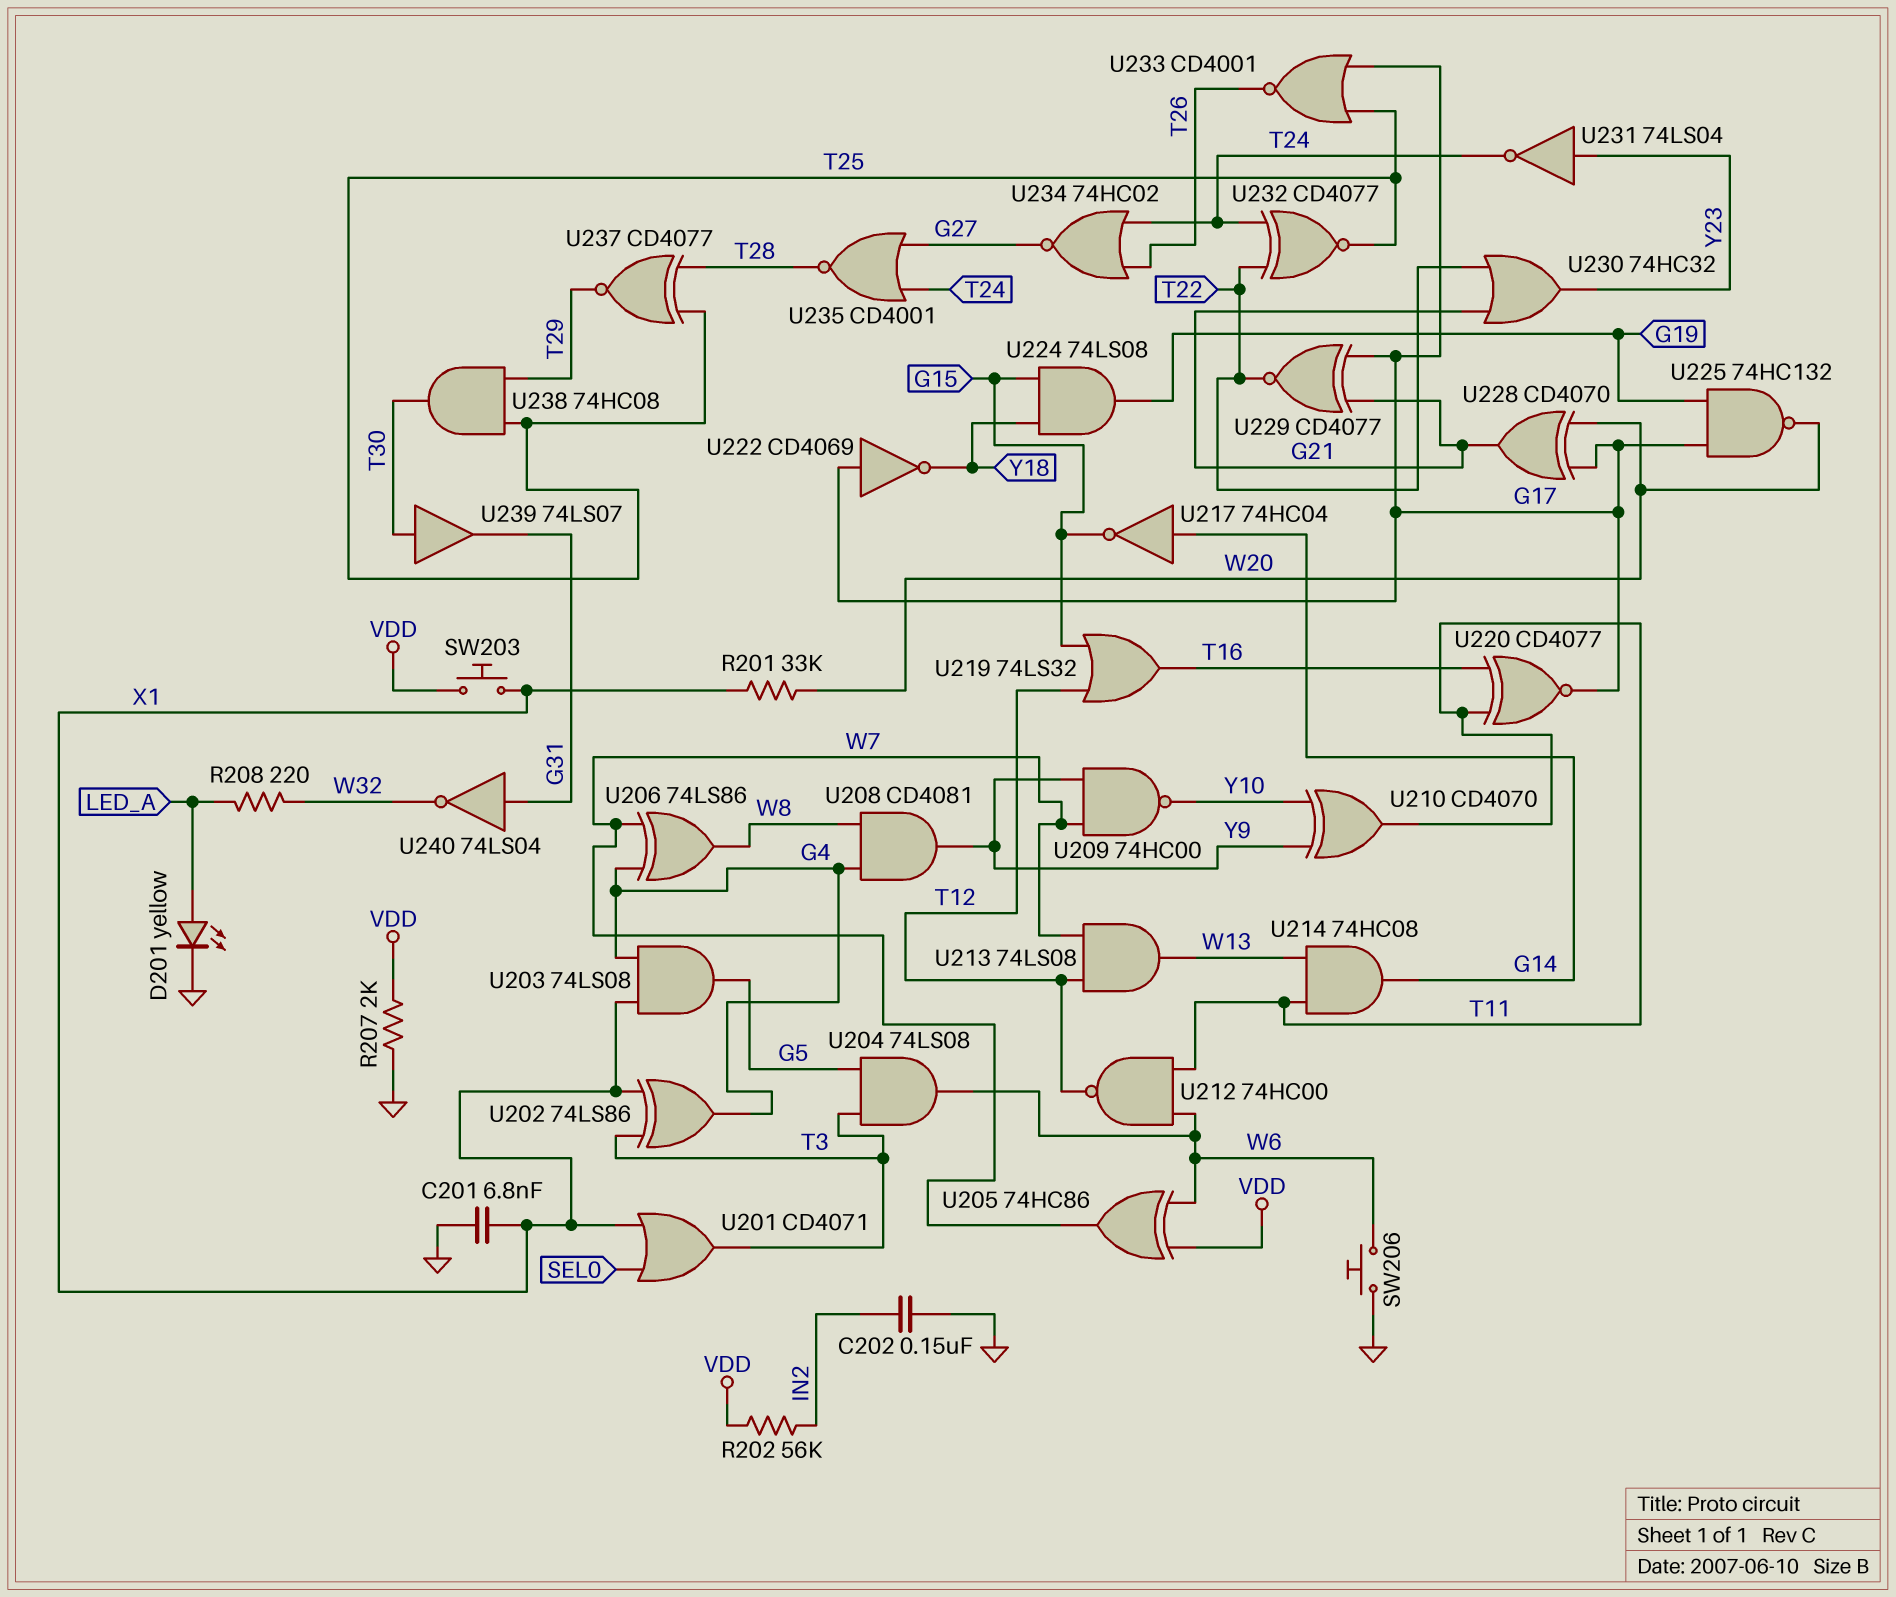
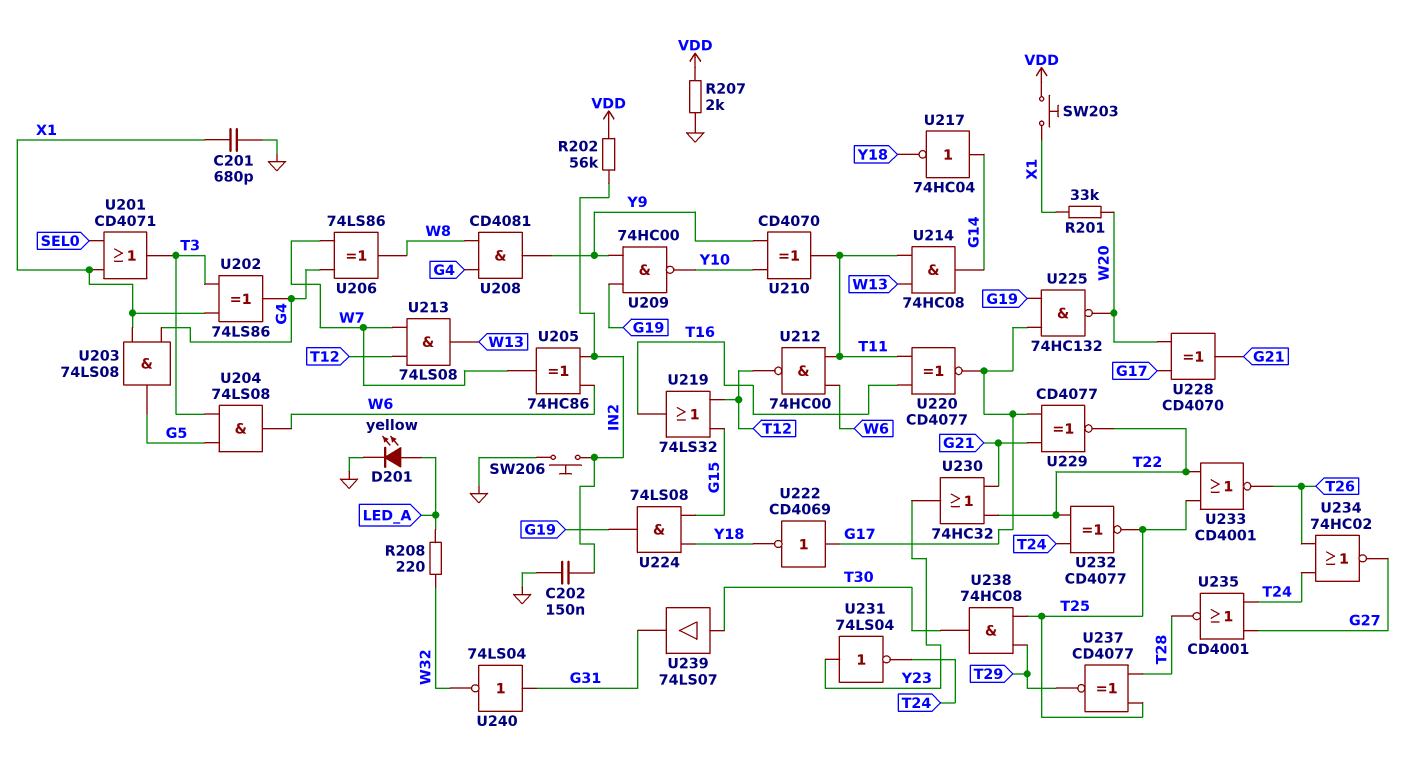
C201: 6.8nF (GND, X1) -> 680pF (GND, X1)
SW206: button (GND, W6) -> button (GND, IN2)
U205: XOR 74HC86 (in VDD, in W6, out W7) -> XOR 74HC86 (in IN2, in W6, out W7)
U209: NAND 74HC00 (in W7, in Y9, out Y10) -> NAND 74HC00 (in G19, in Y9, out Y10)
U217: NOT 74HC04 (in G14, out G15) -> NOT 74HC04 (in G14, out Y18)
U233: NOR CD4001 (in G17, in T25, out T26) -> NOR CD4001 (in T22, in T25, out T26)

